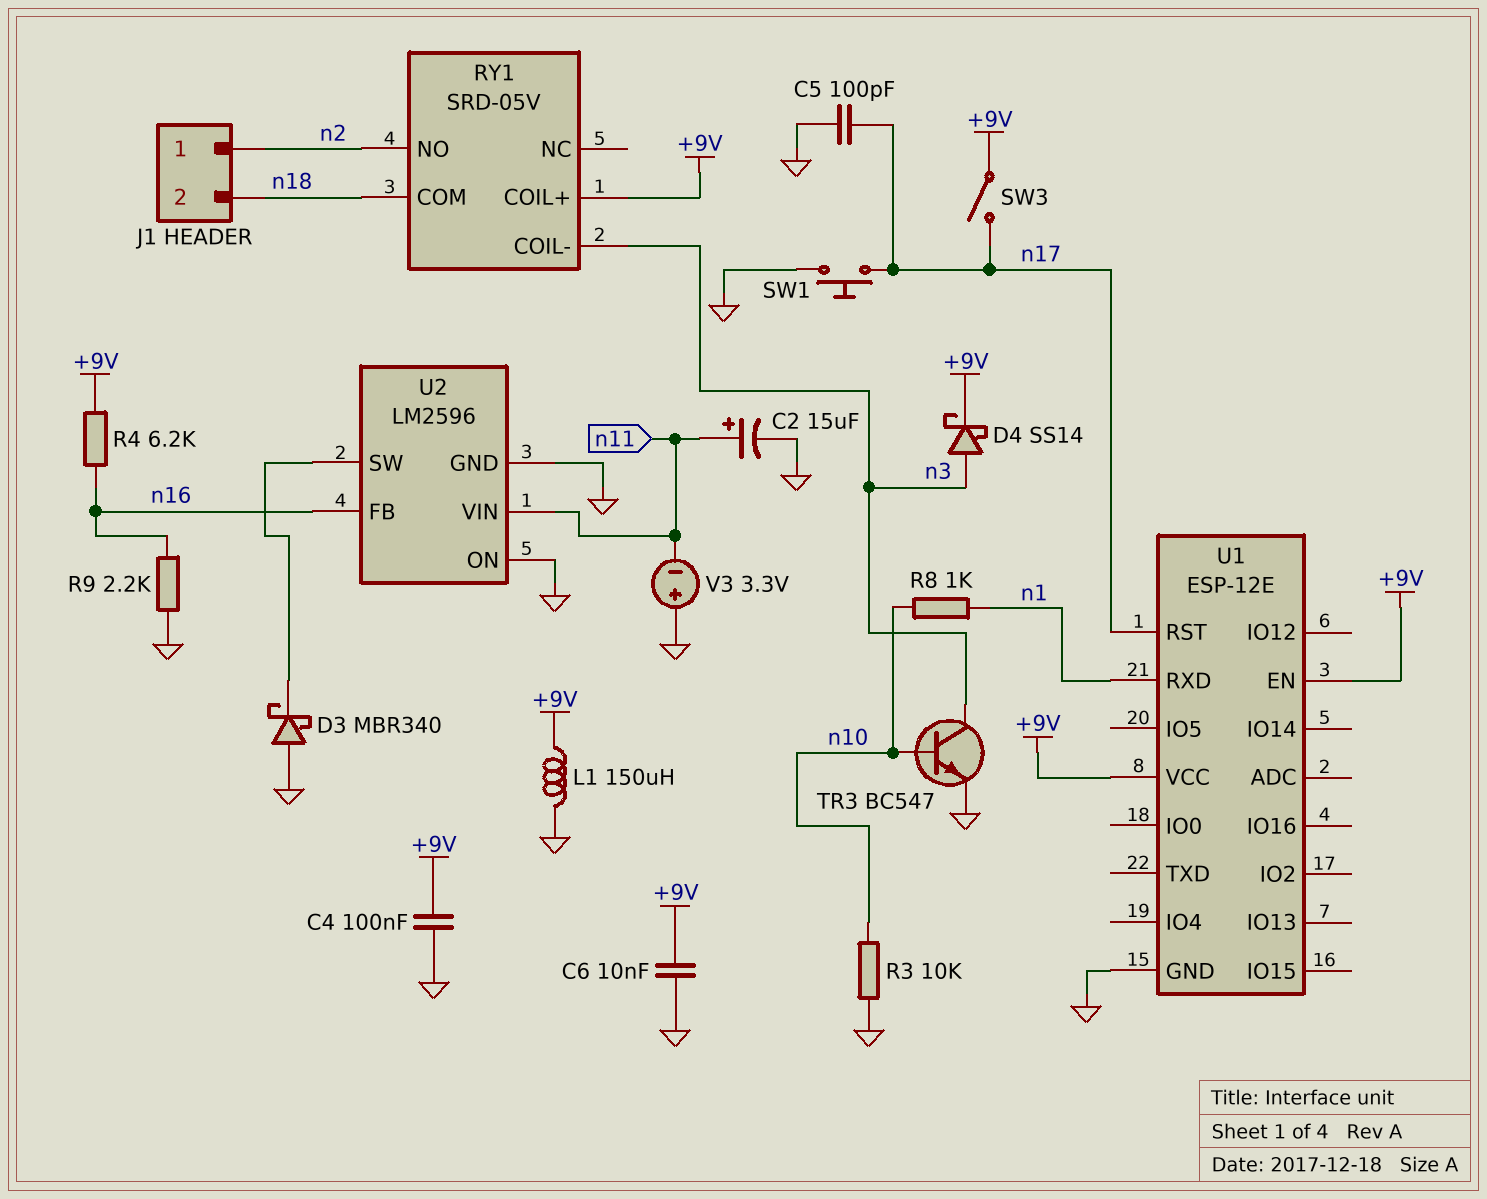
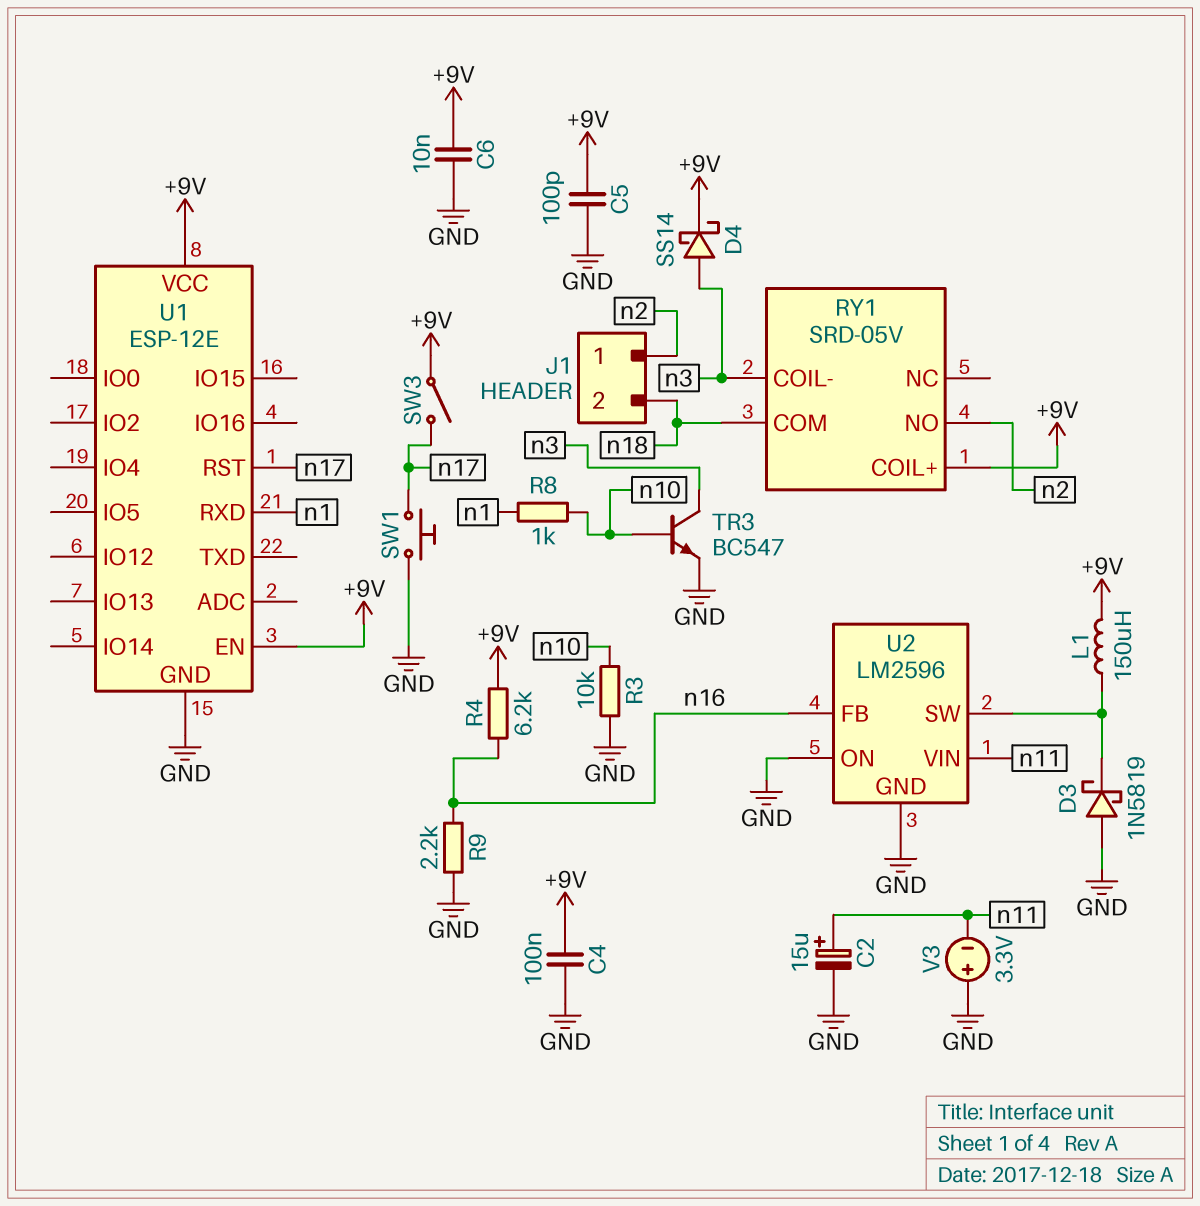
C5: 100pF (GND, n17) -> 100pF (+9V, GND)
D3: schottky MBR340 (A GND, K U2/SW) -> schottky 1N5819 (A GND, K U2/SW)
L1: 150uH (+9V, GND) -> 150uH (+9V, U2/SW)

